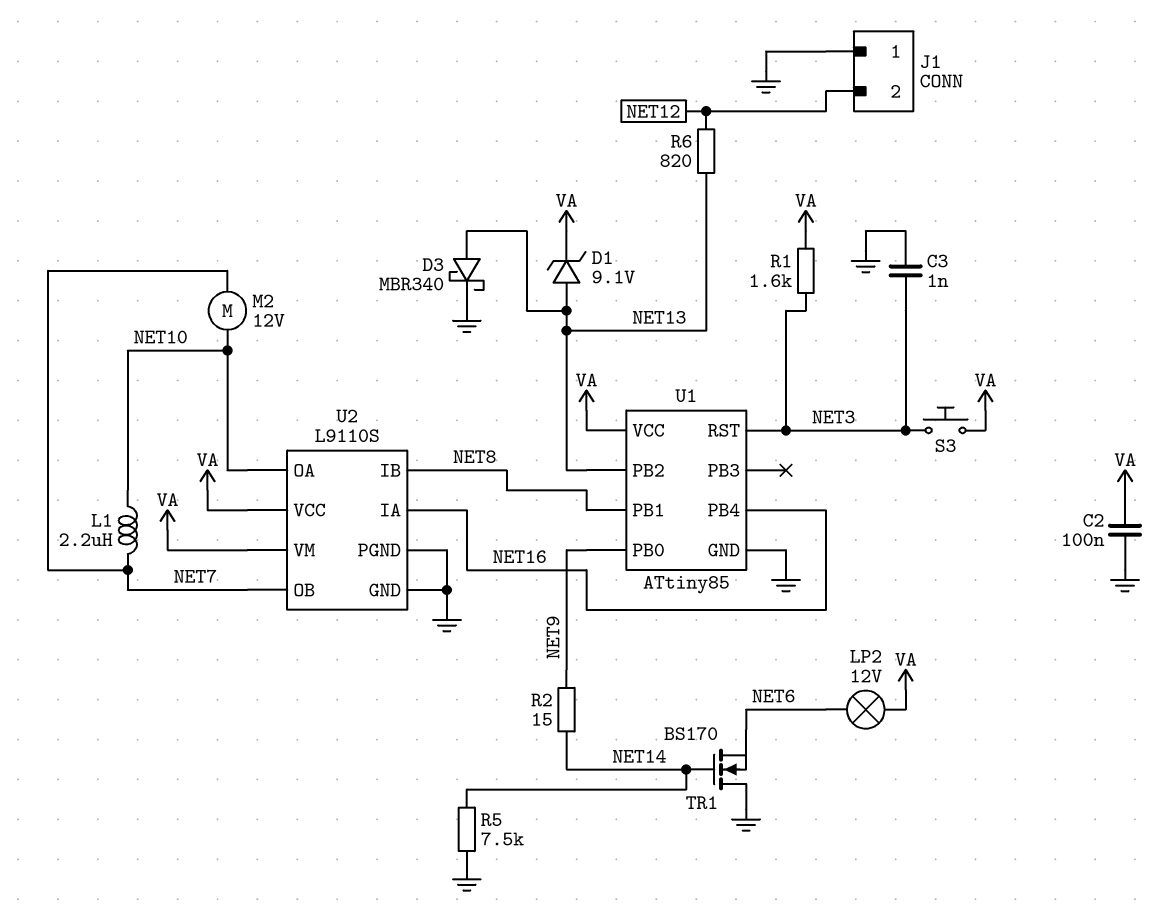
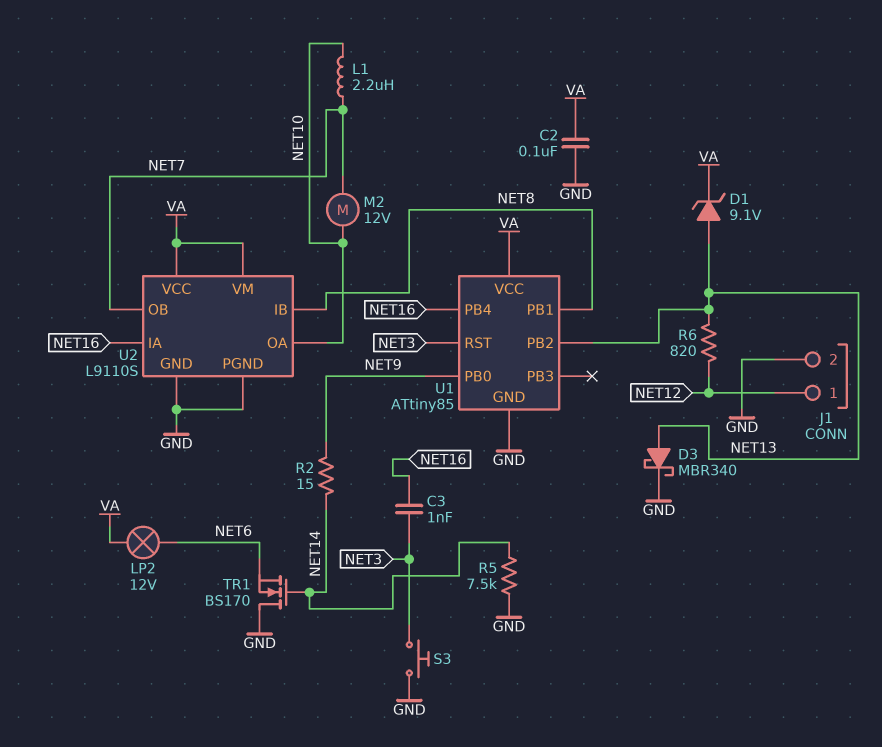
C3: 1nF (GND, NET3) -> 1nF (NET3, NET16)
J1 pin 1: GND -> NET12
J1 pin 2: NET12 -> GND
R1: 1.6k (NET3, VA) -> none
S3: button (NET3, VA) -> button (GND, NET3)

